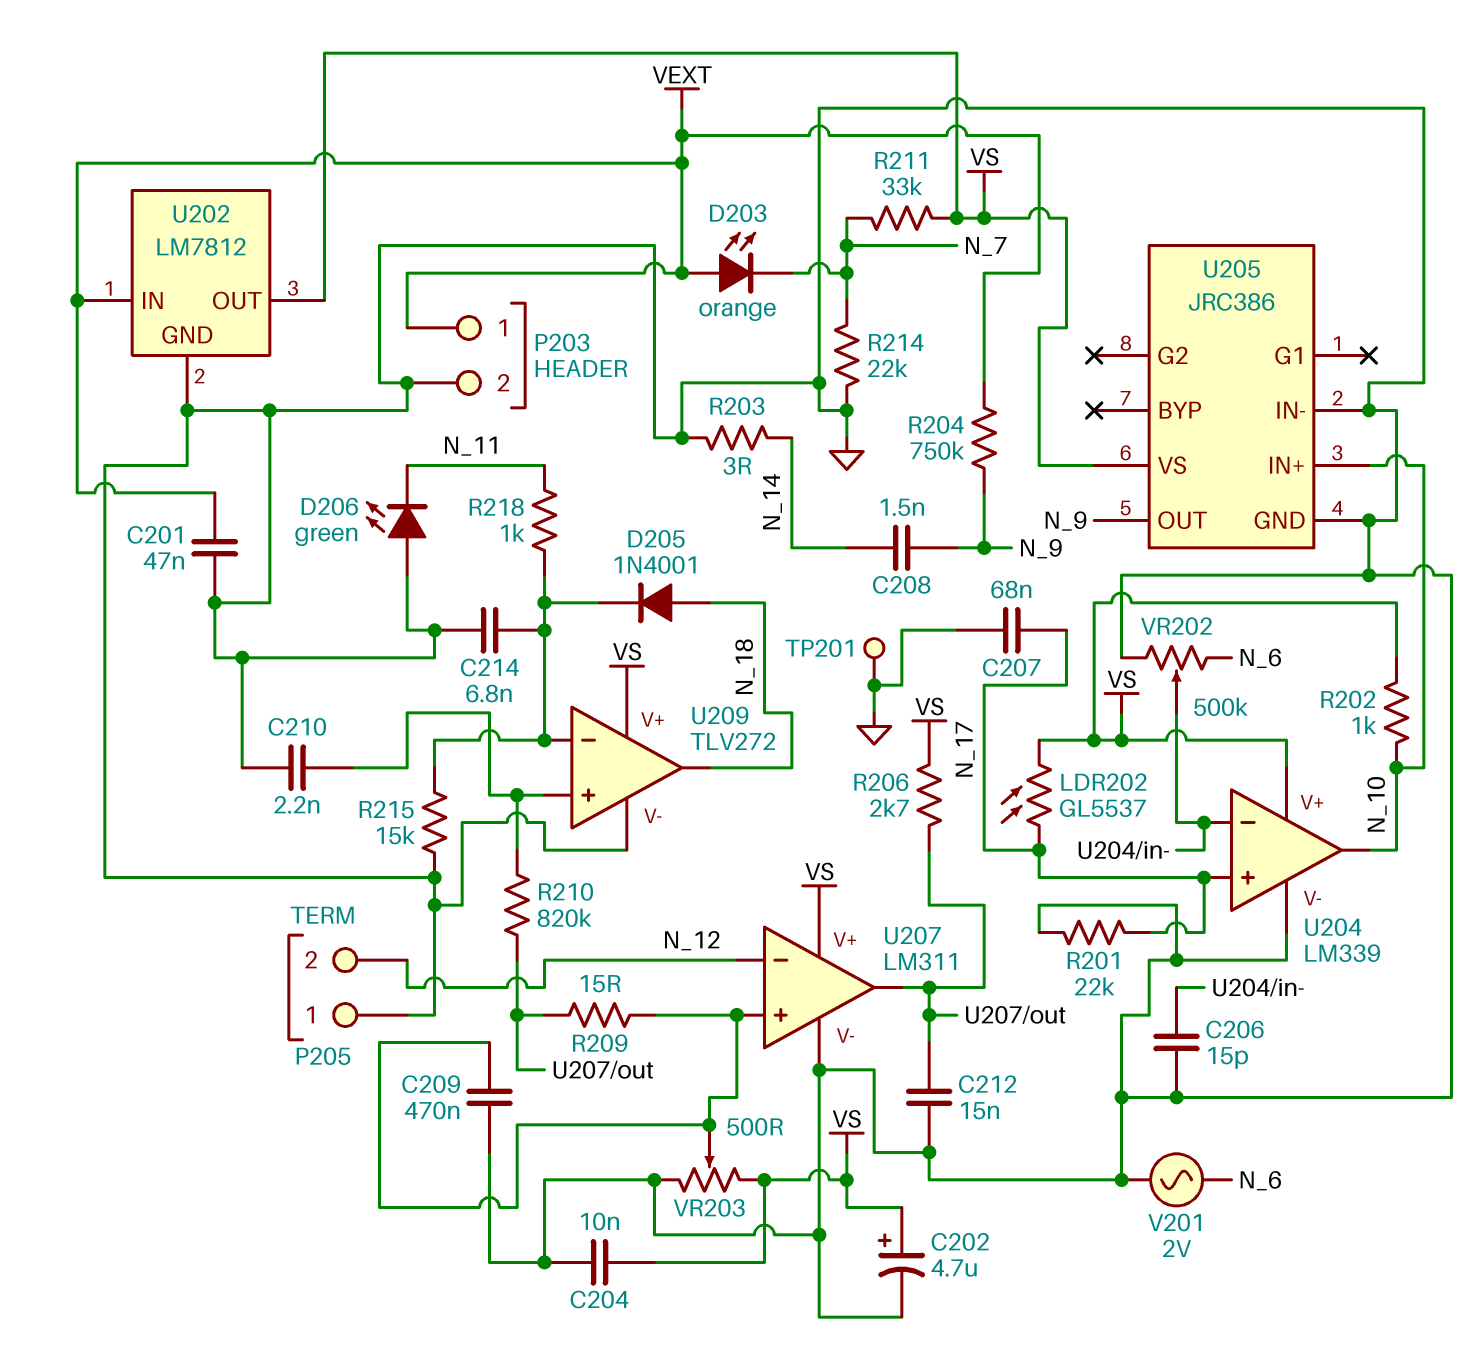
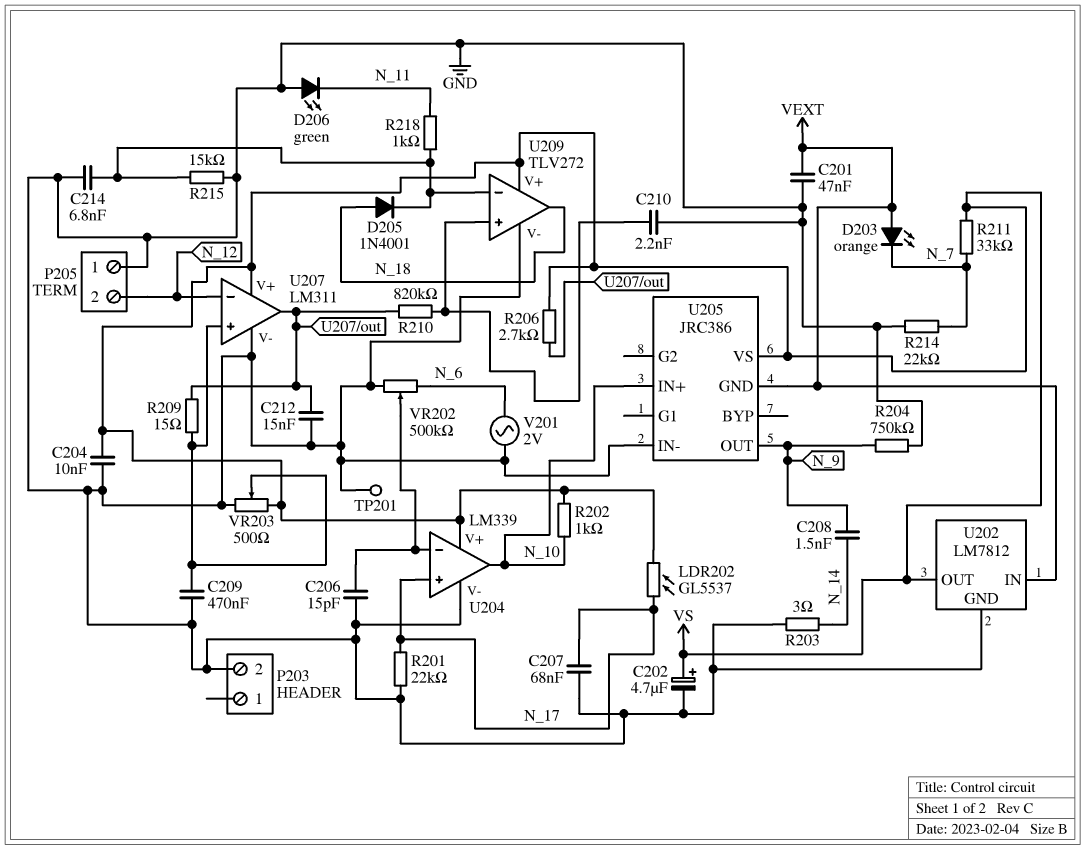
P203 pin 1: VEXT -> none
R204: 750k (N_9, VEXT) -> 750k (GND, N_9)
U205 pin GND: GND -> VEXT

